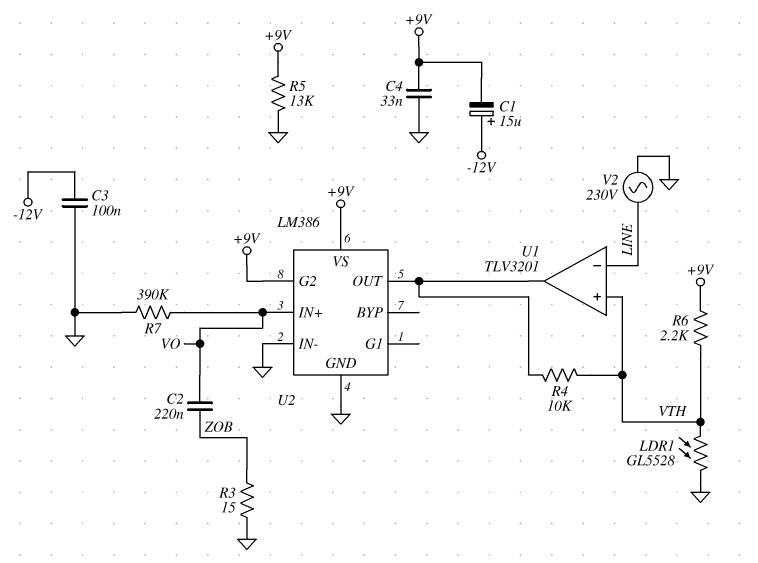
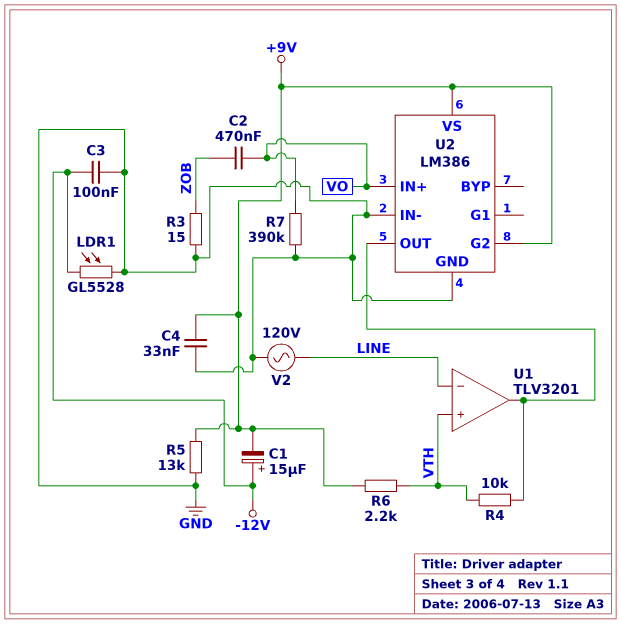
C2: 220nF (VO, ZOB) -> 470nF (VO, ZOB)
LDR1: GL5528 (GND, VTH) -> GL5528 (-12V, GND)
V2: AC 230V (GND, LINE) -> AC 120V (GND, LINE)

